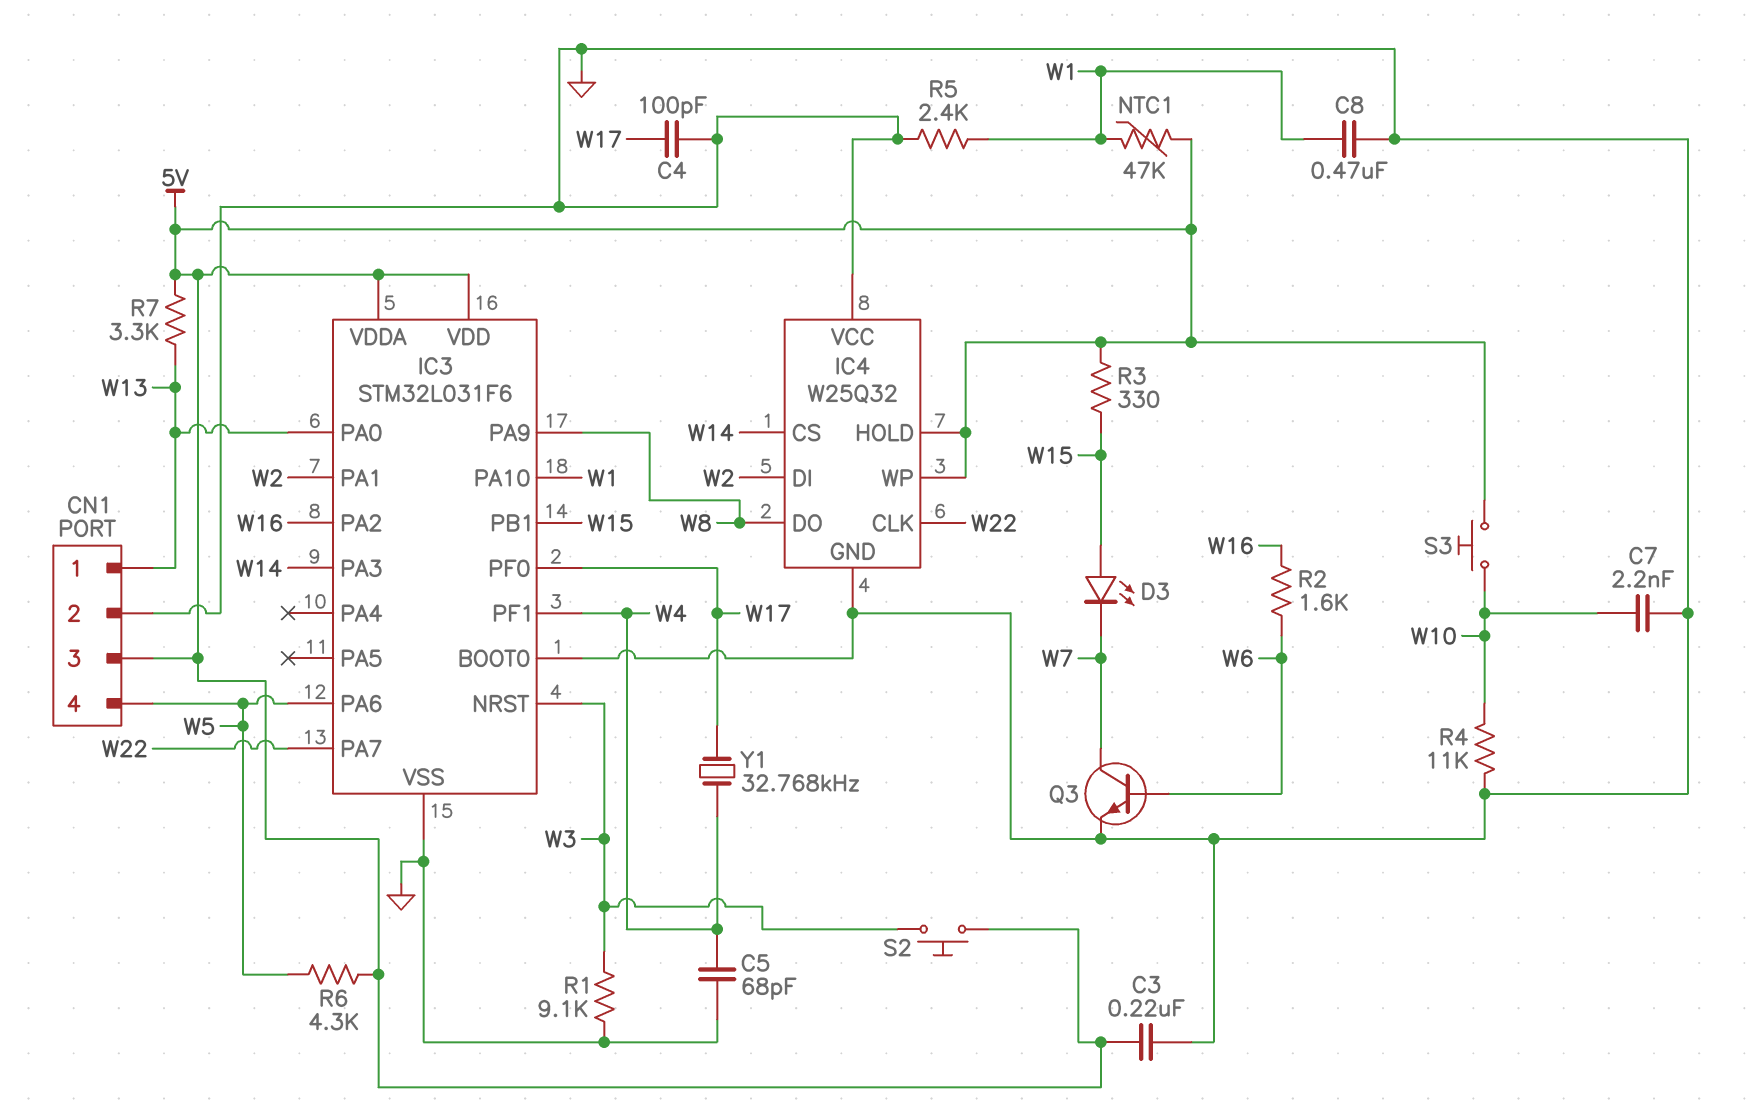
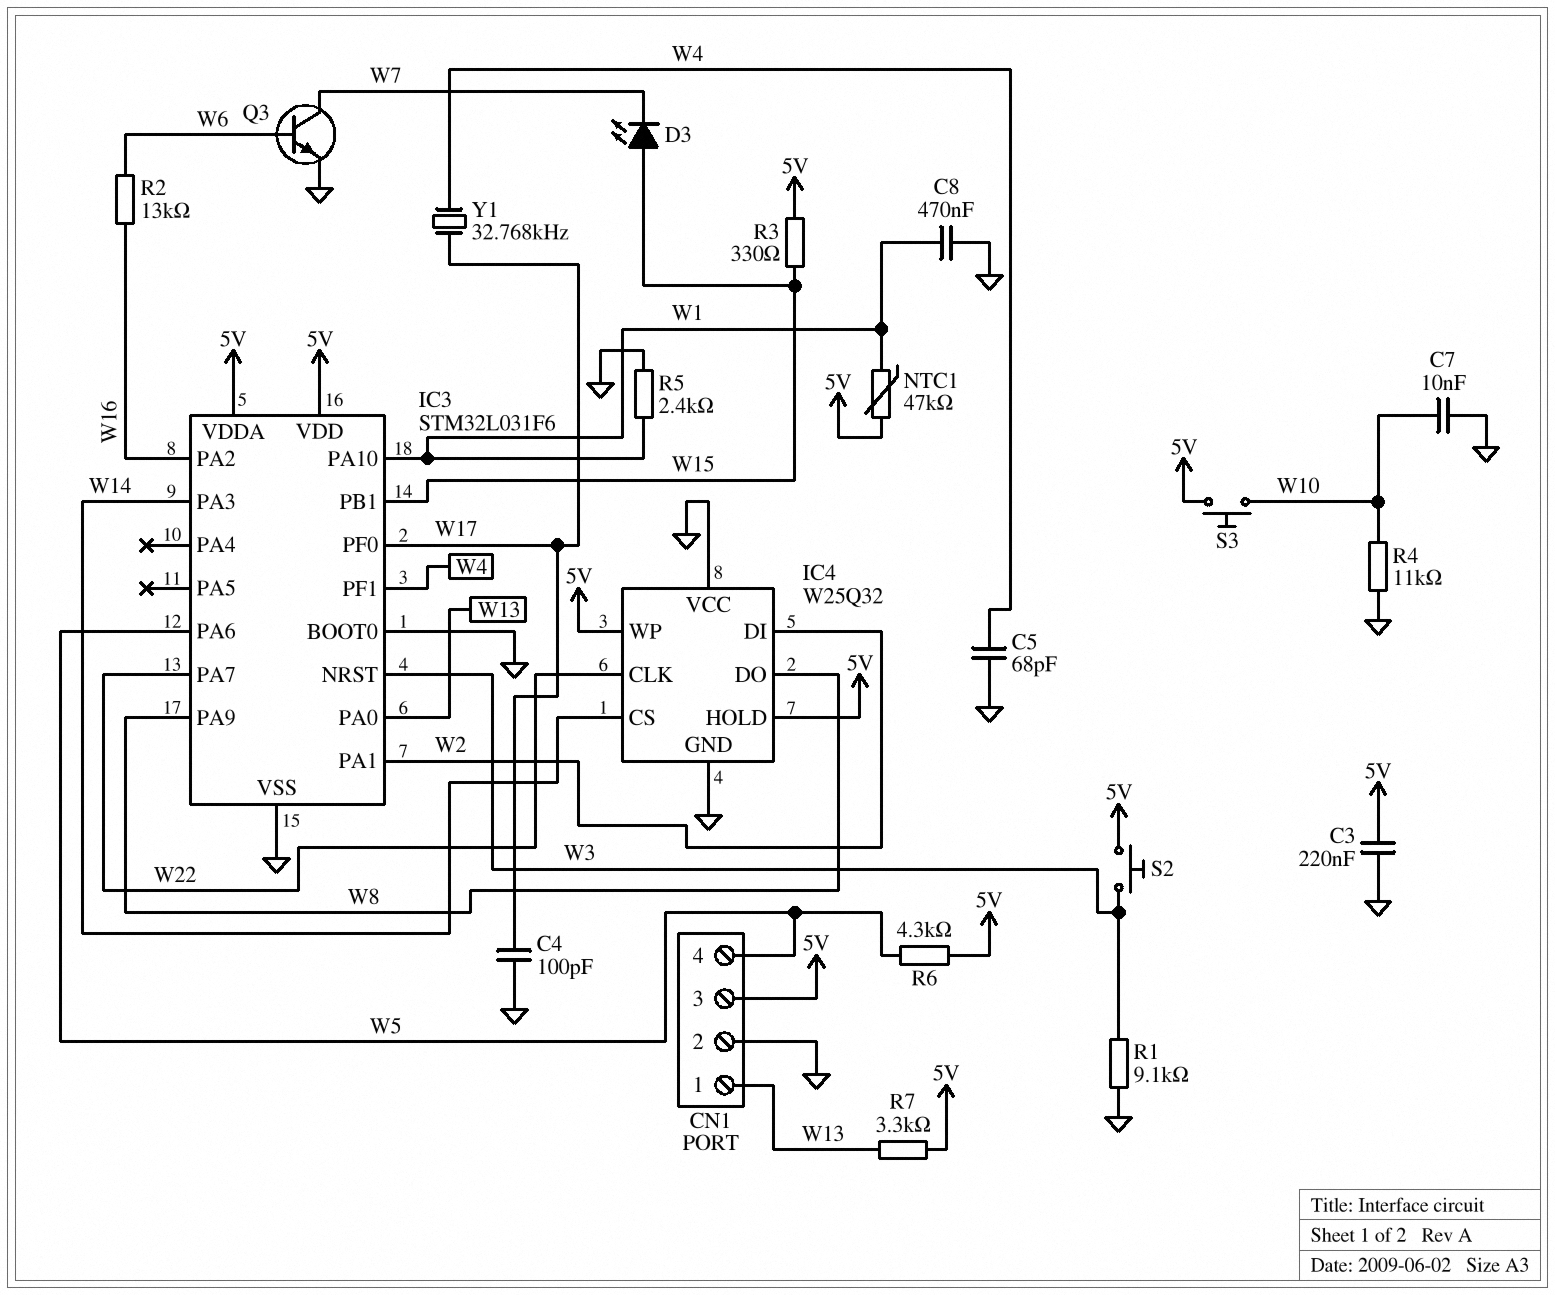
C7: 2.2nF (GND, W10) -> 10nF (GND, W10)
R2: 1.6k (W6, W16) -> 13k (W6, W16)

